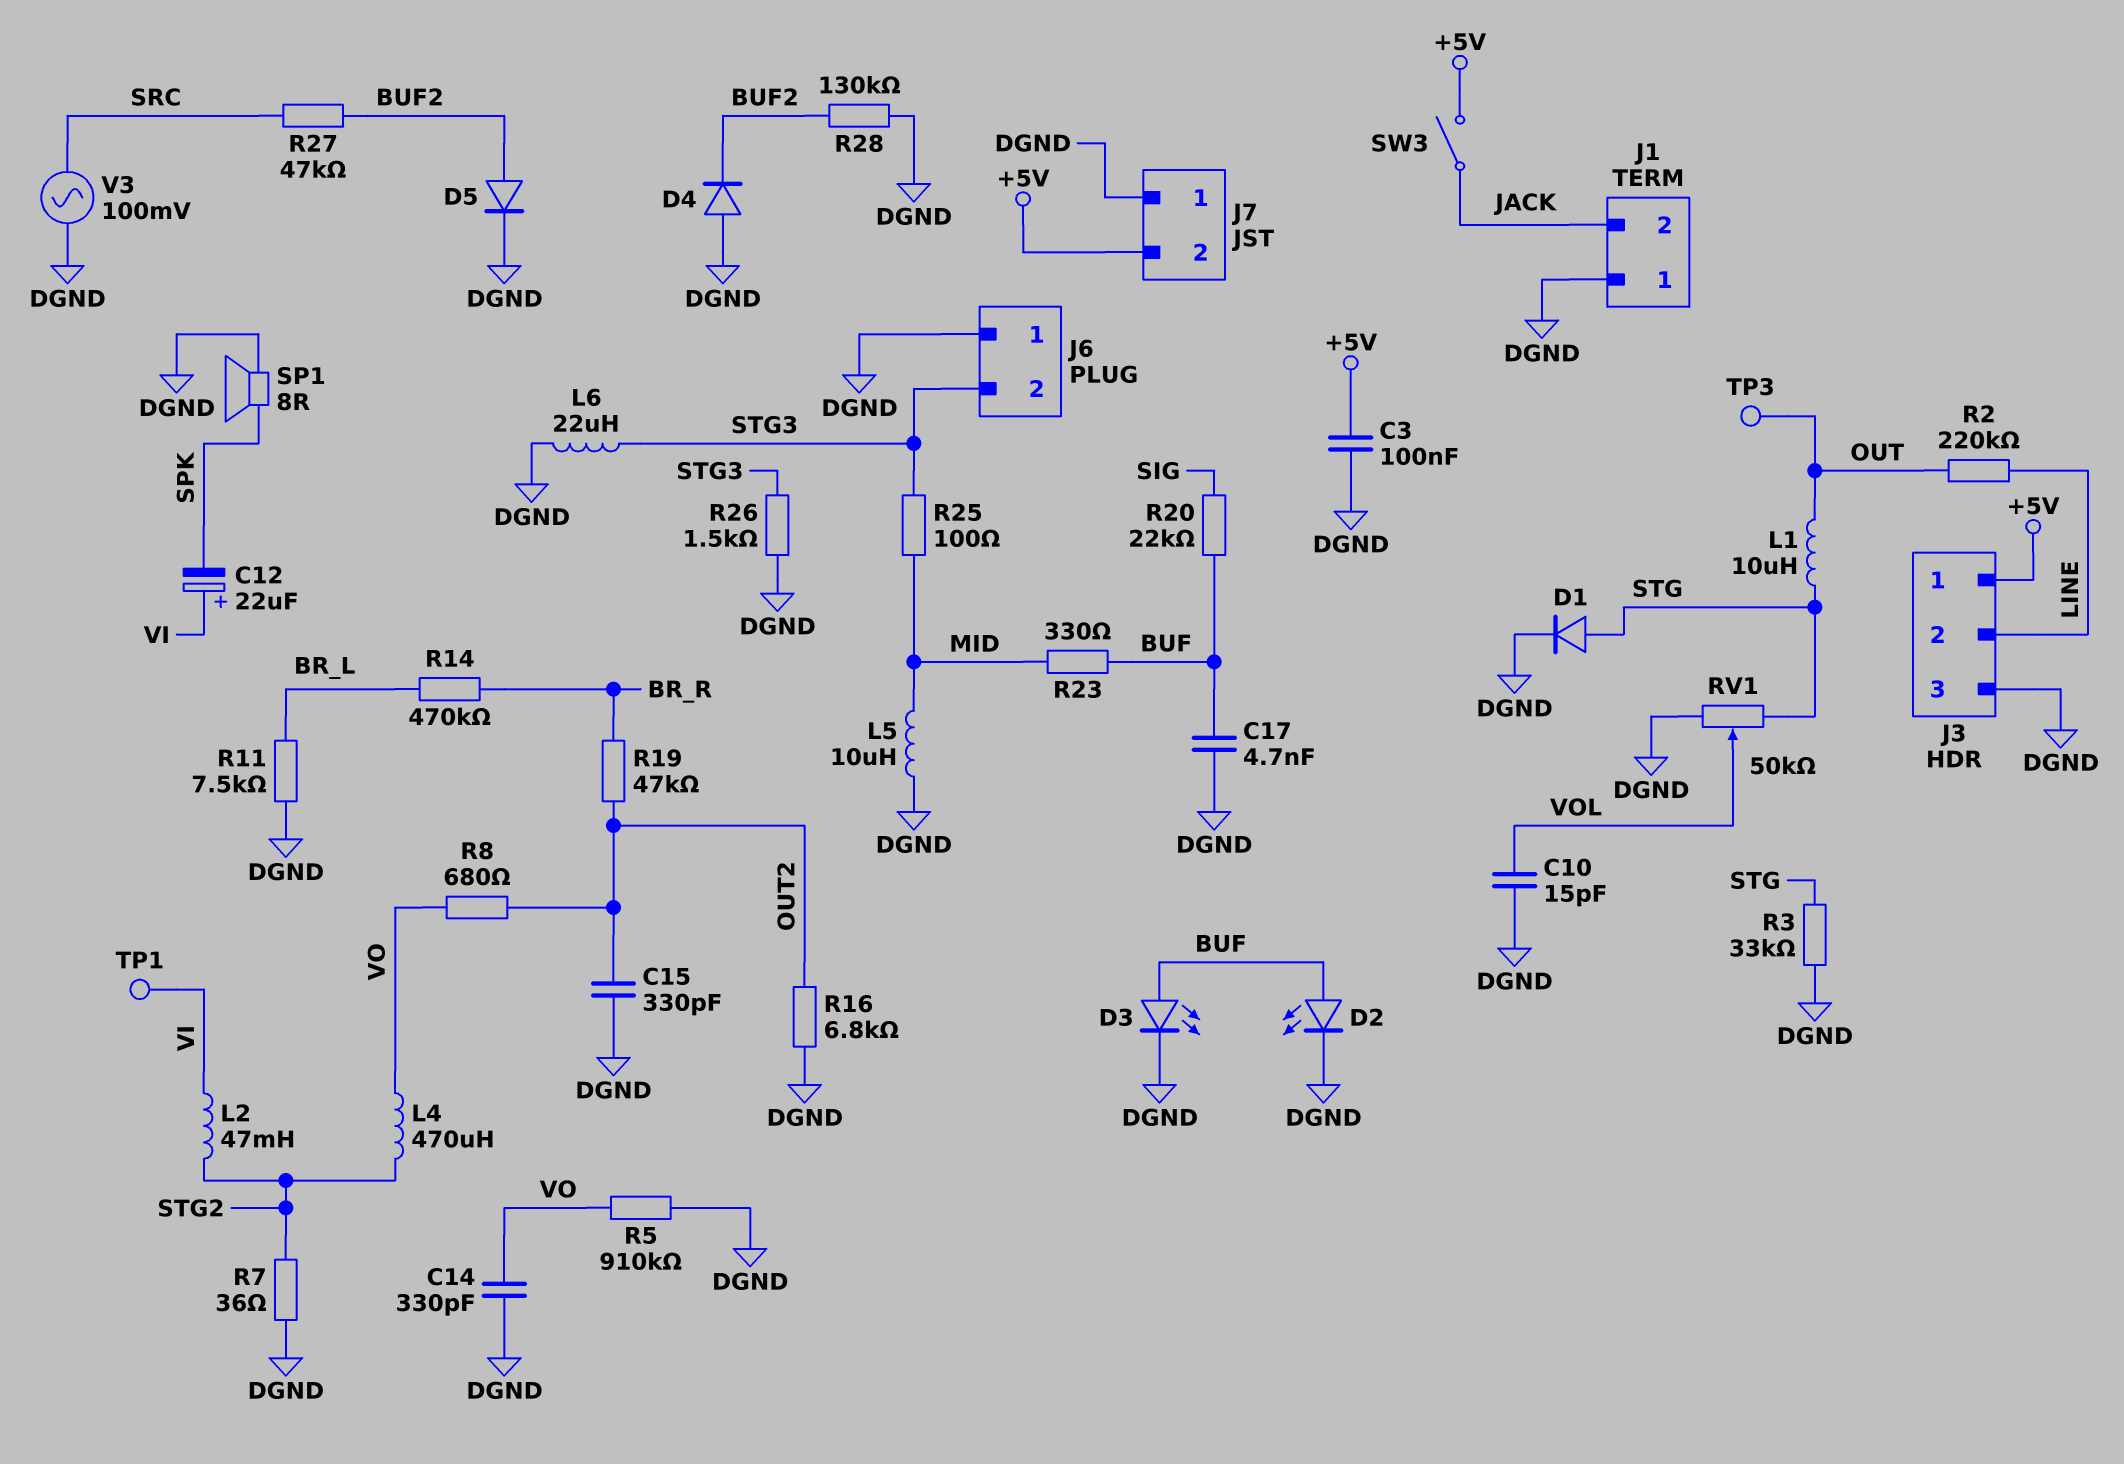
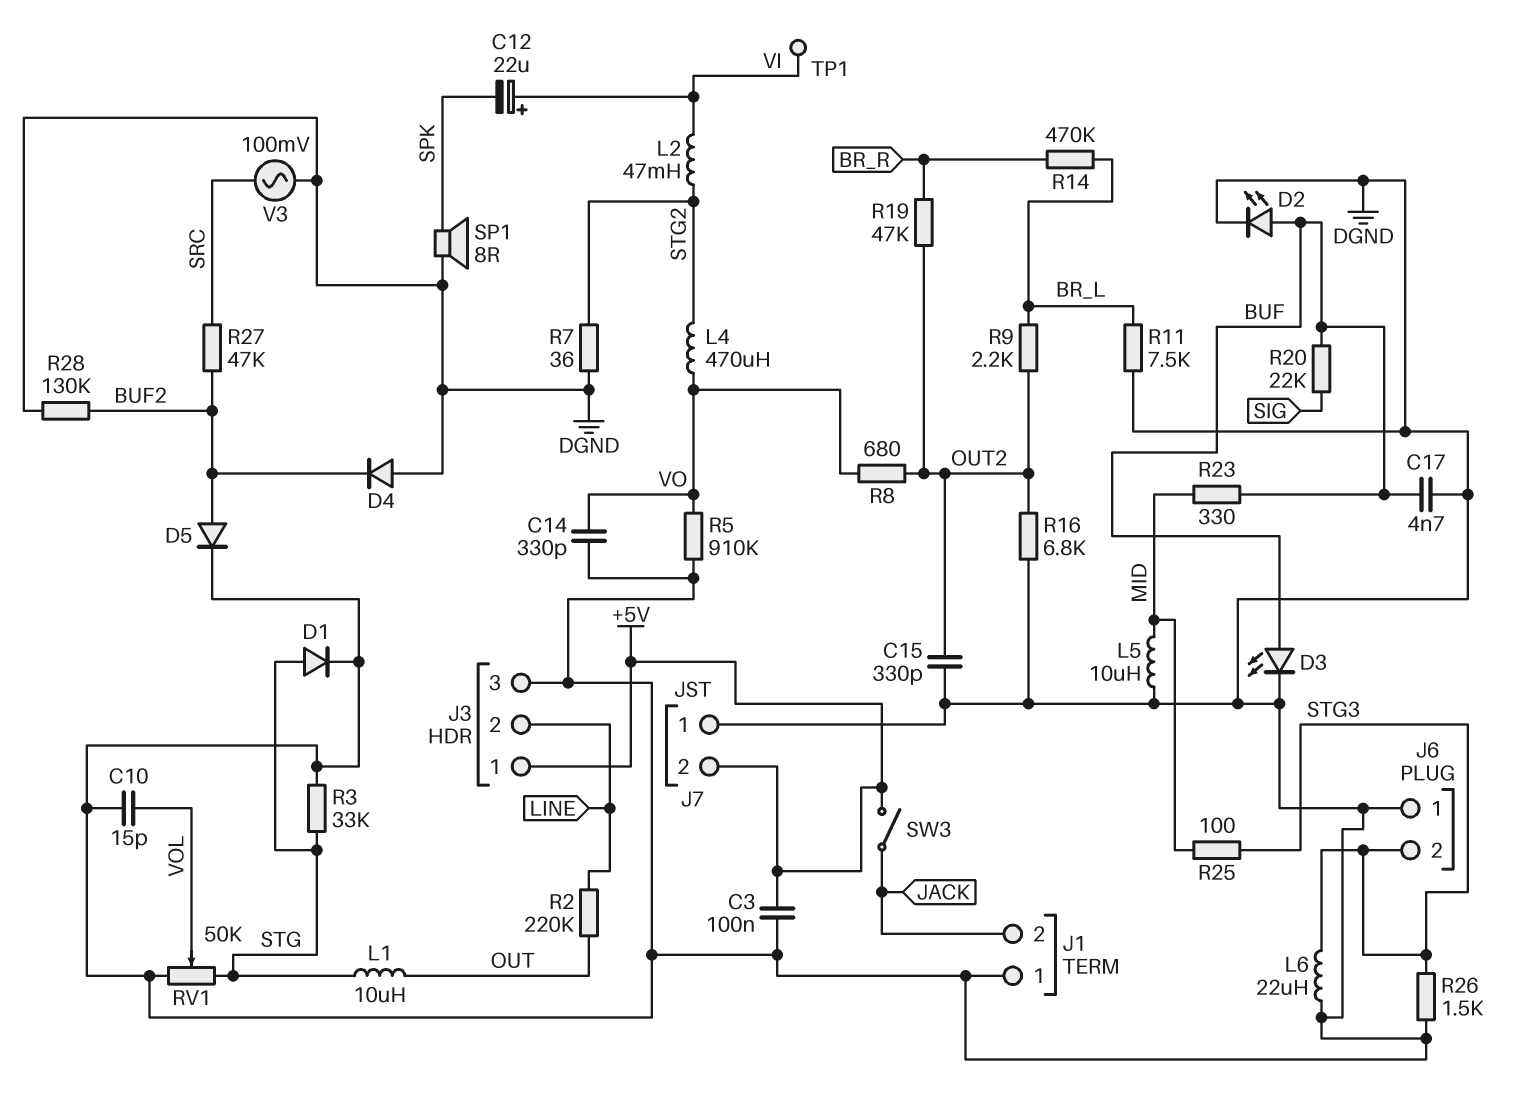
R9: none -> 2.2k (BR_L, OUT2)
TP3: test point (OUT) -> none

